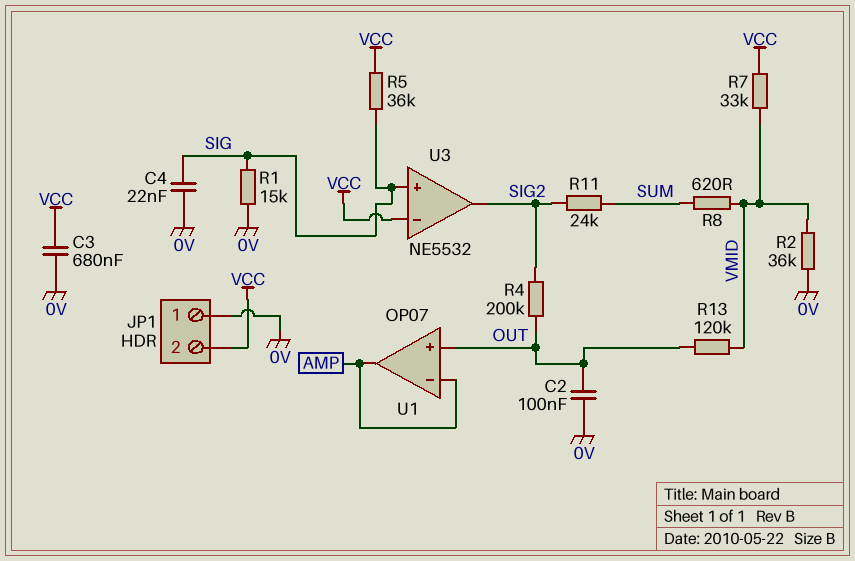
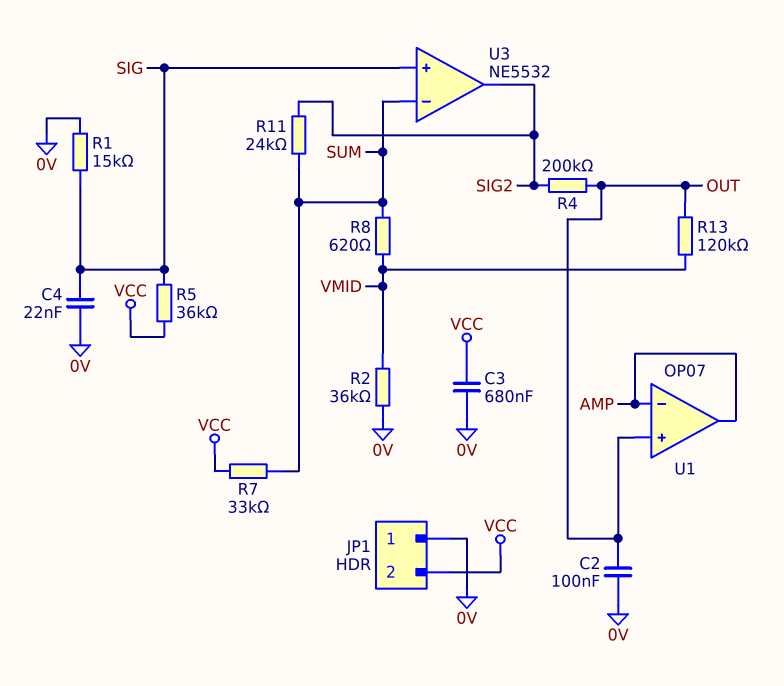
R7: 33k (VCC, VMID) -> 33k (SUM, VCC)
U3 pin in-: VCC -> SUM

